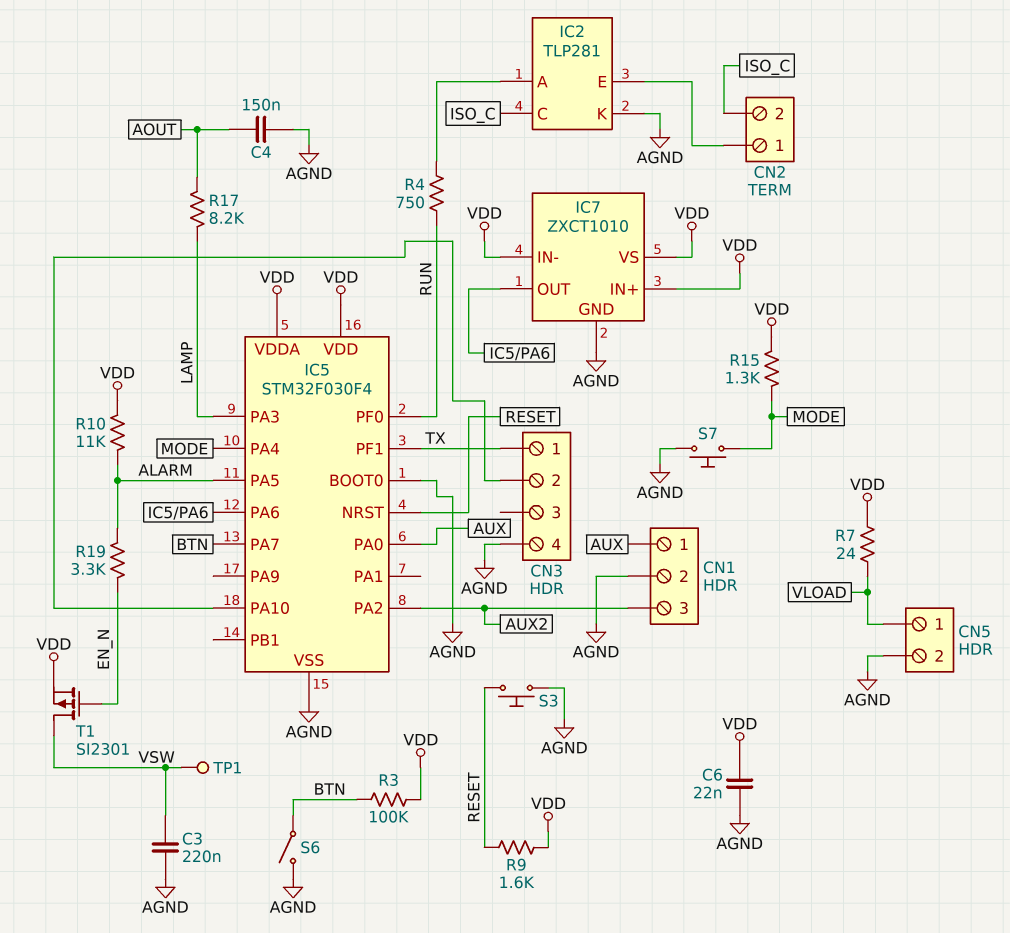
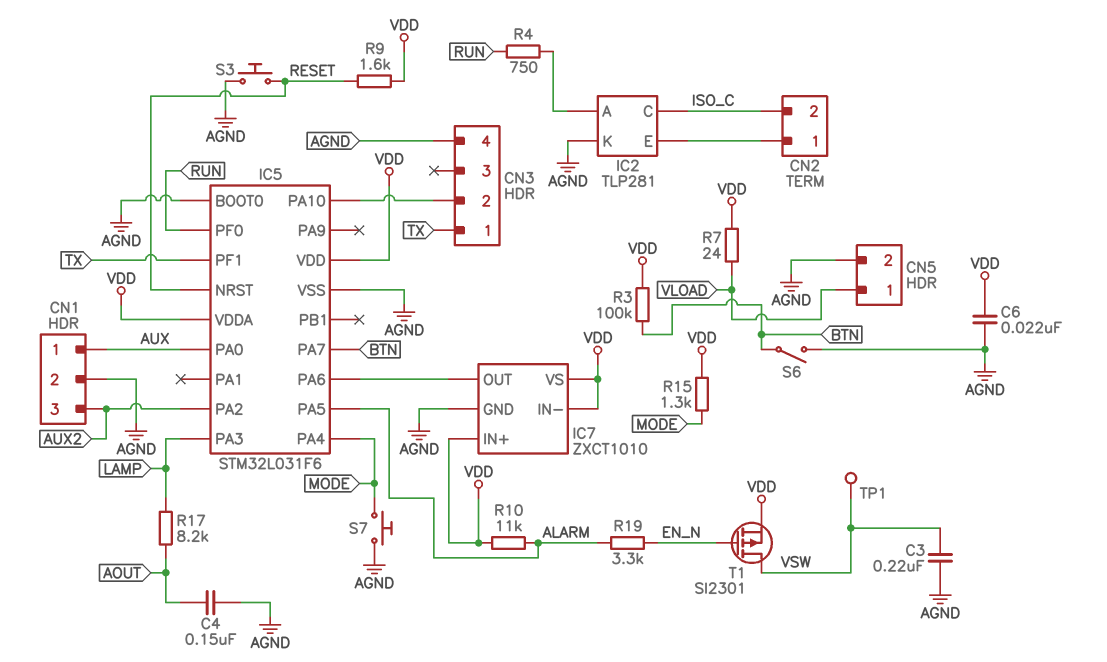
IC5: STM32F030F4 -> STM32L031F6

